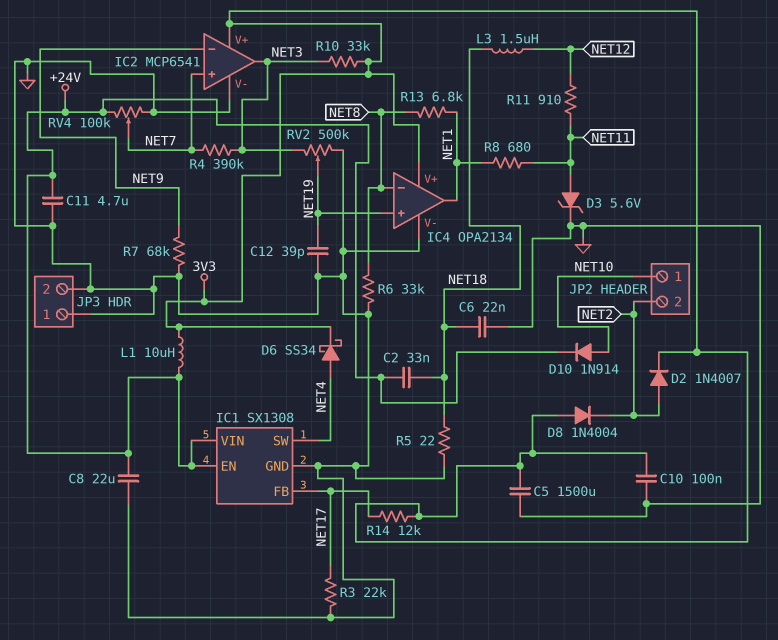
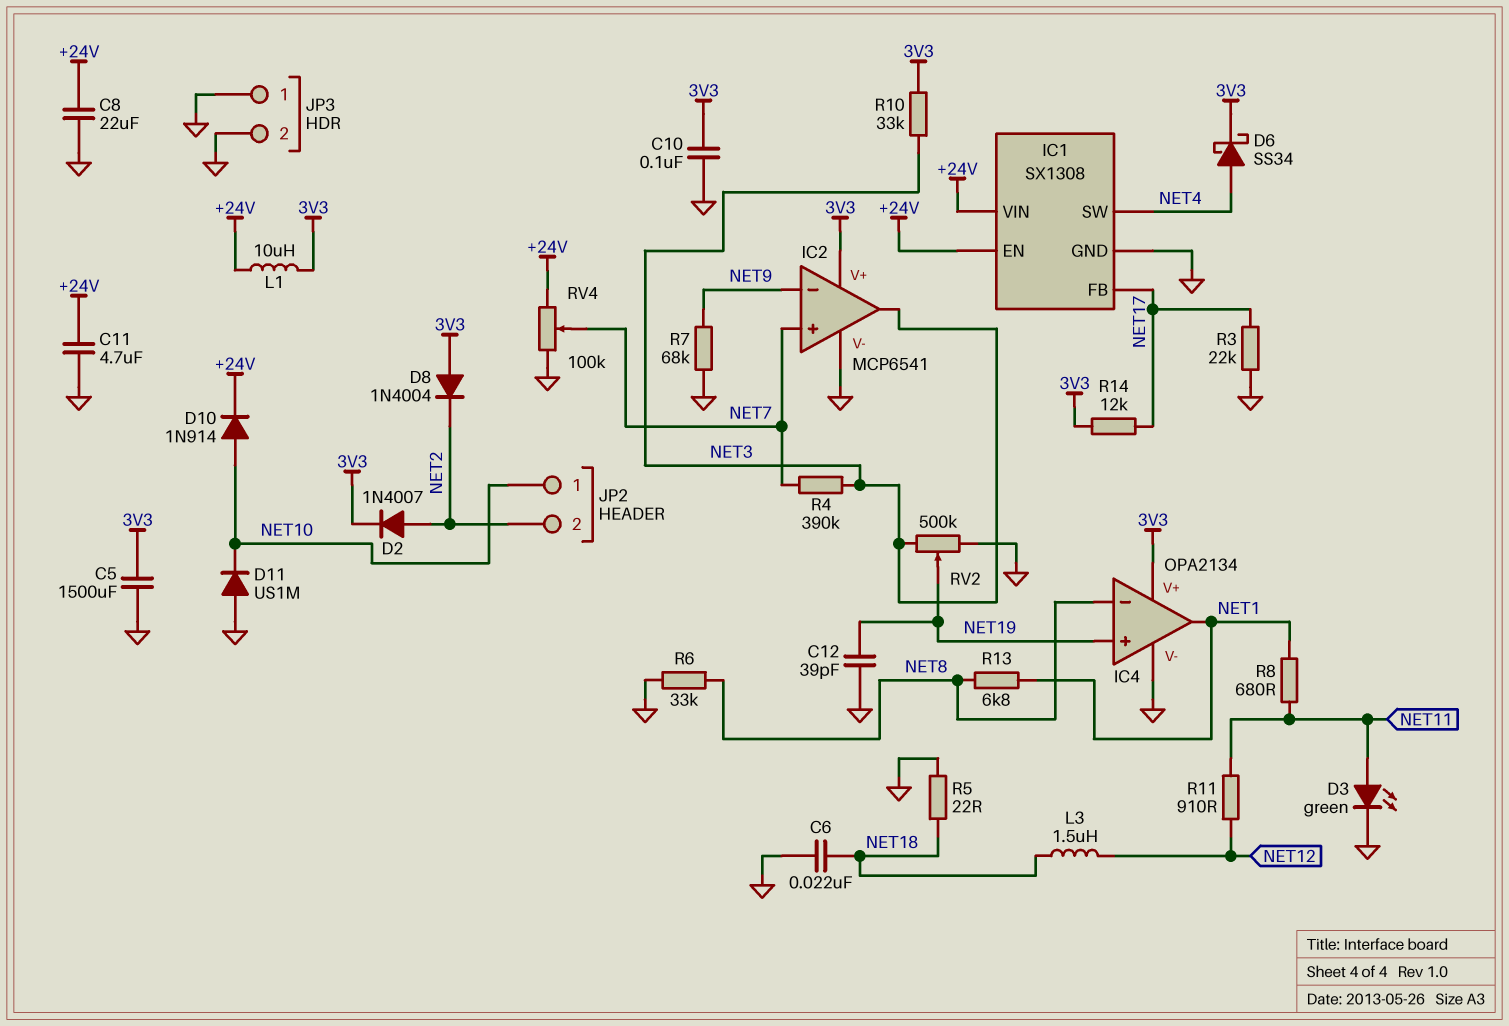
C2: 33nF (+24V, NET18) -> none
D3: zener 5.6V (A NET11, K GND) -> LED green (A NET11, K GND)
D11: none -> diode US1M (A GND, K NET10)

